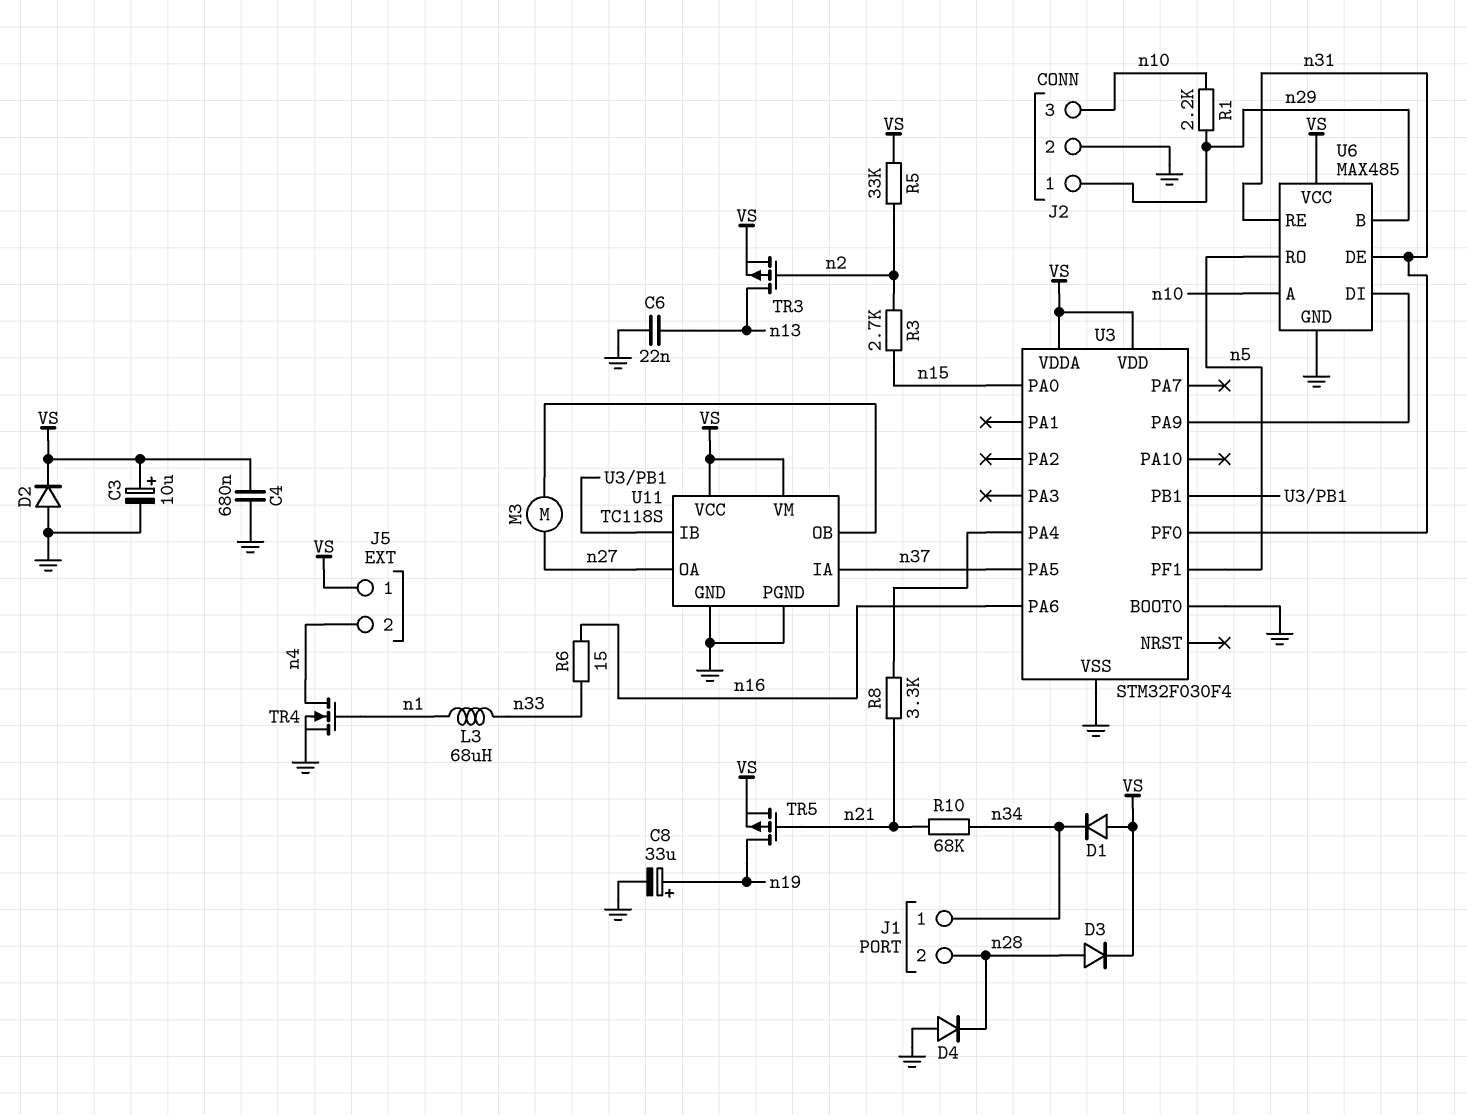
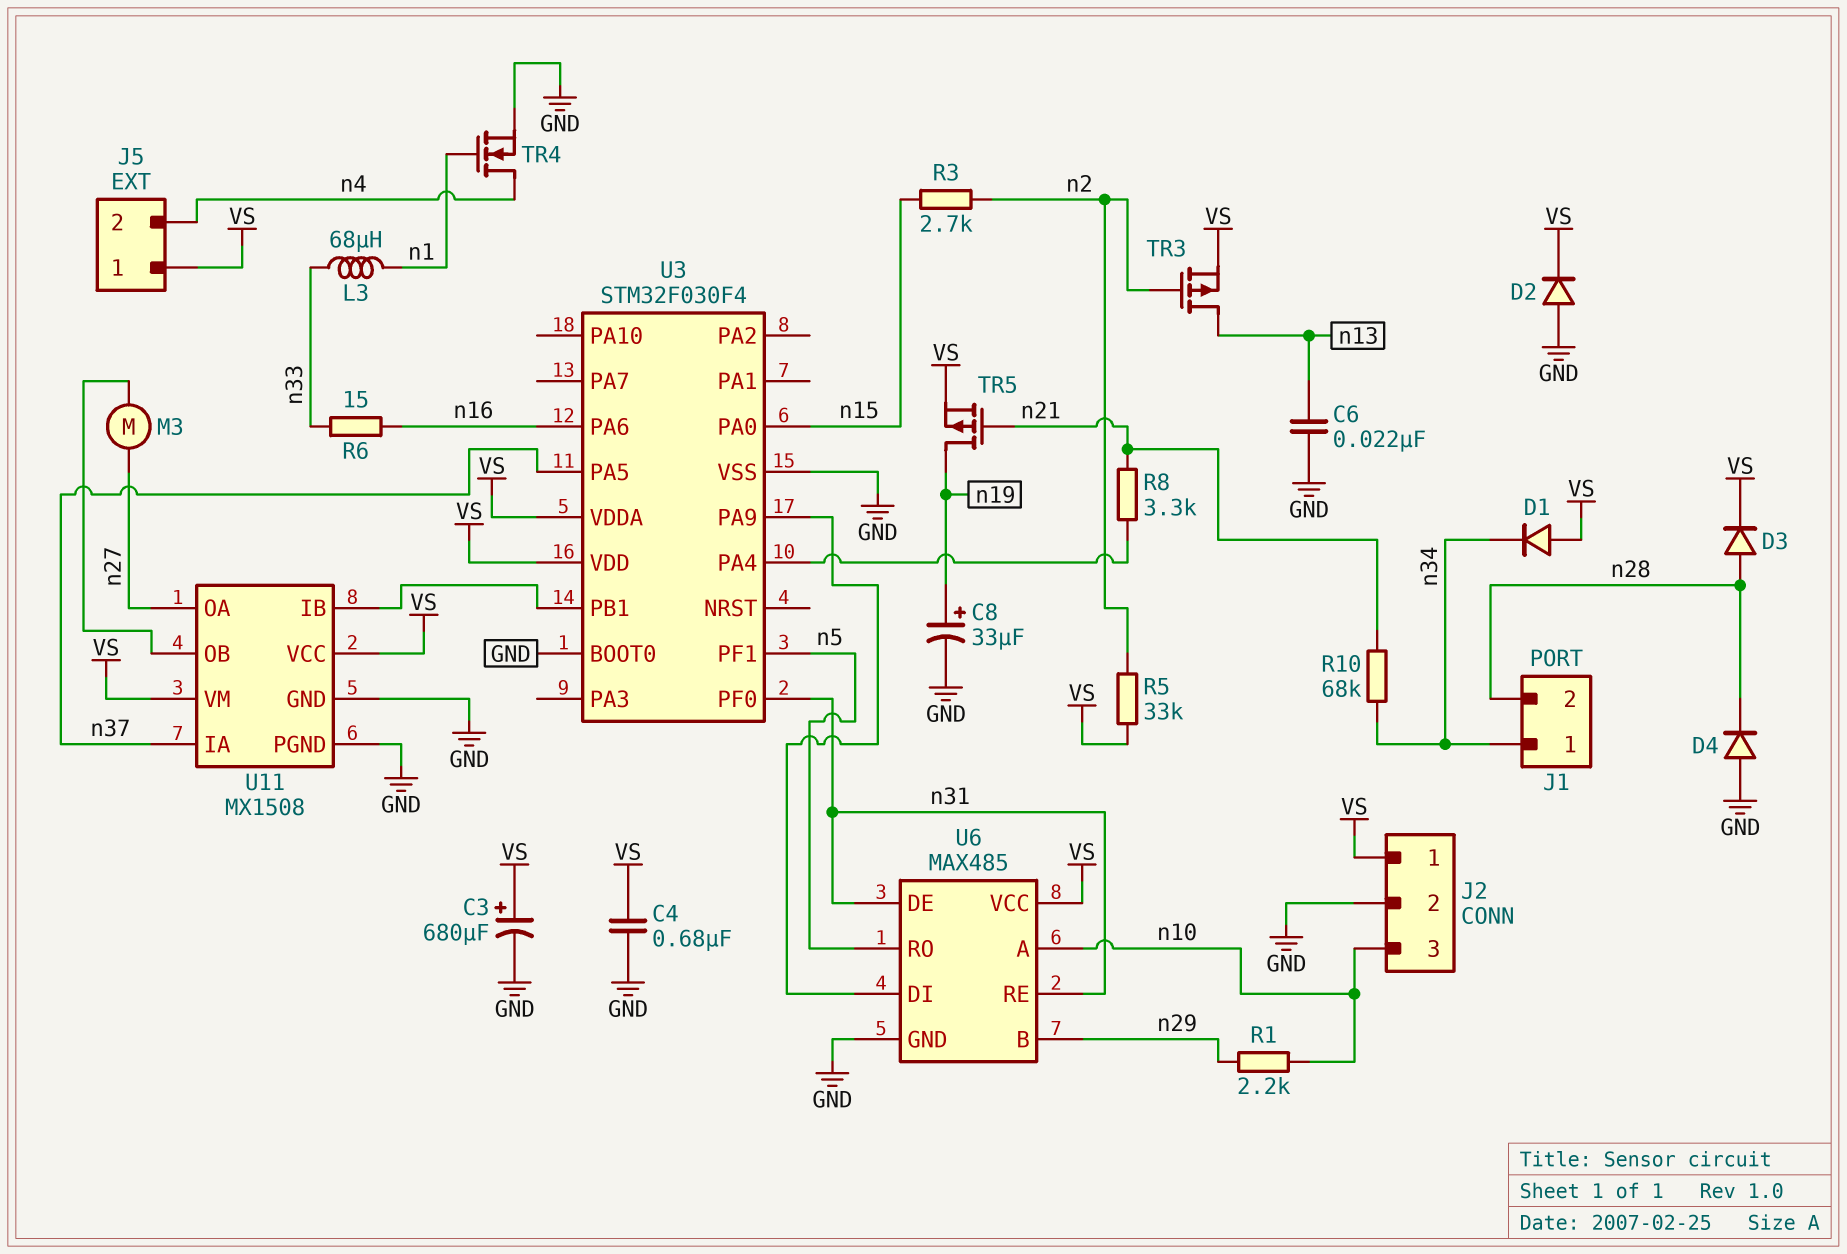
C3: 10uF (plus VS, minus GND) -> 680uF (plus VS, minus GND)
J2 pin 1: n29 -> VS
U11: TC118S -> MX1508

